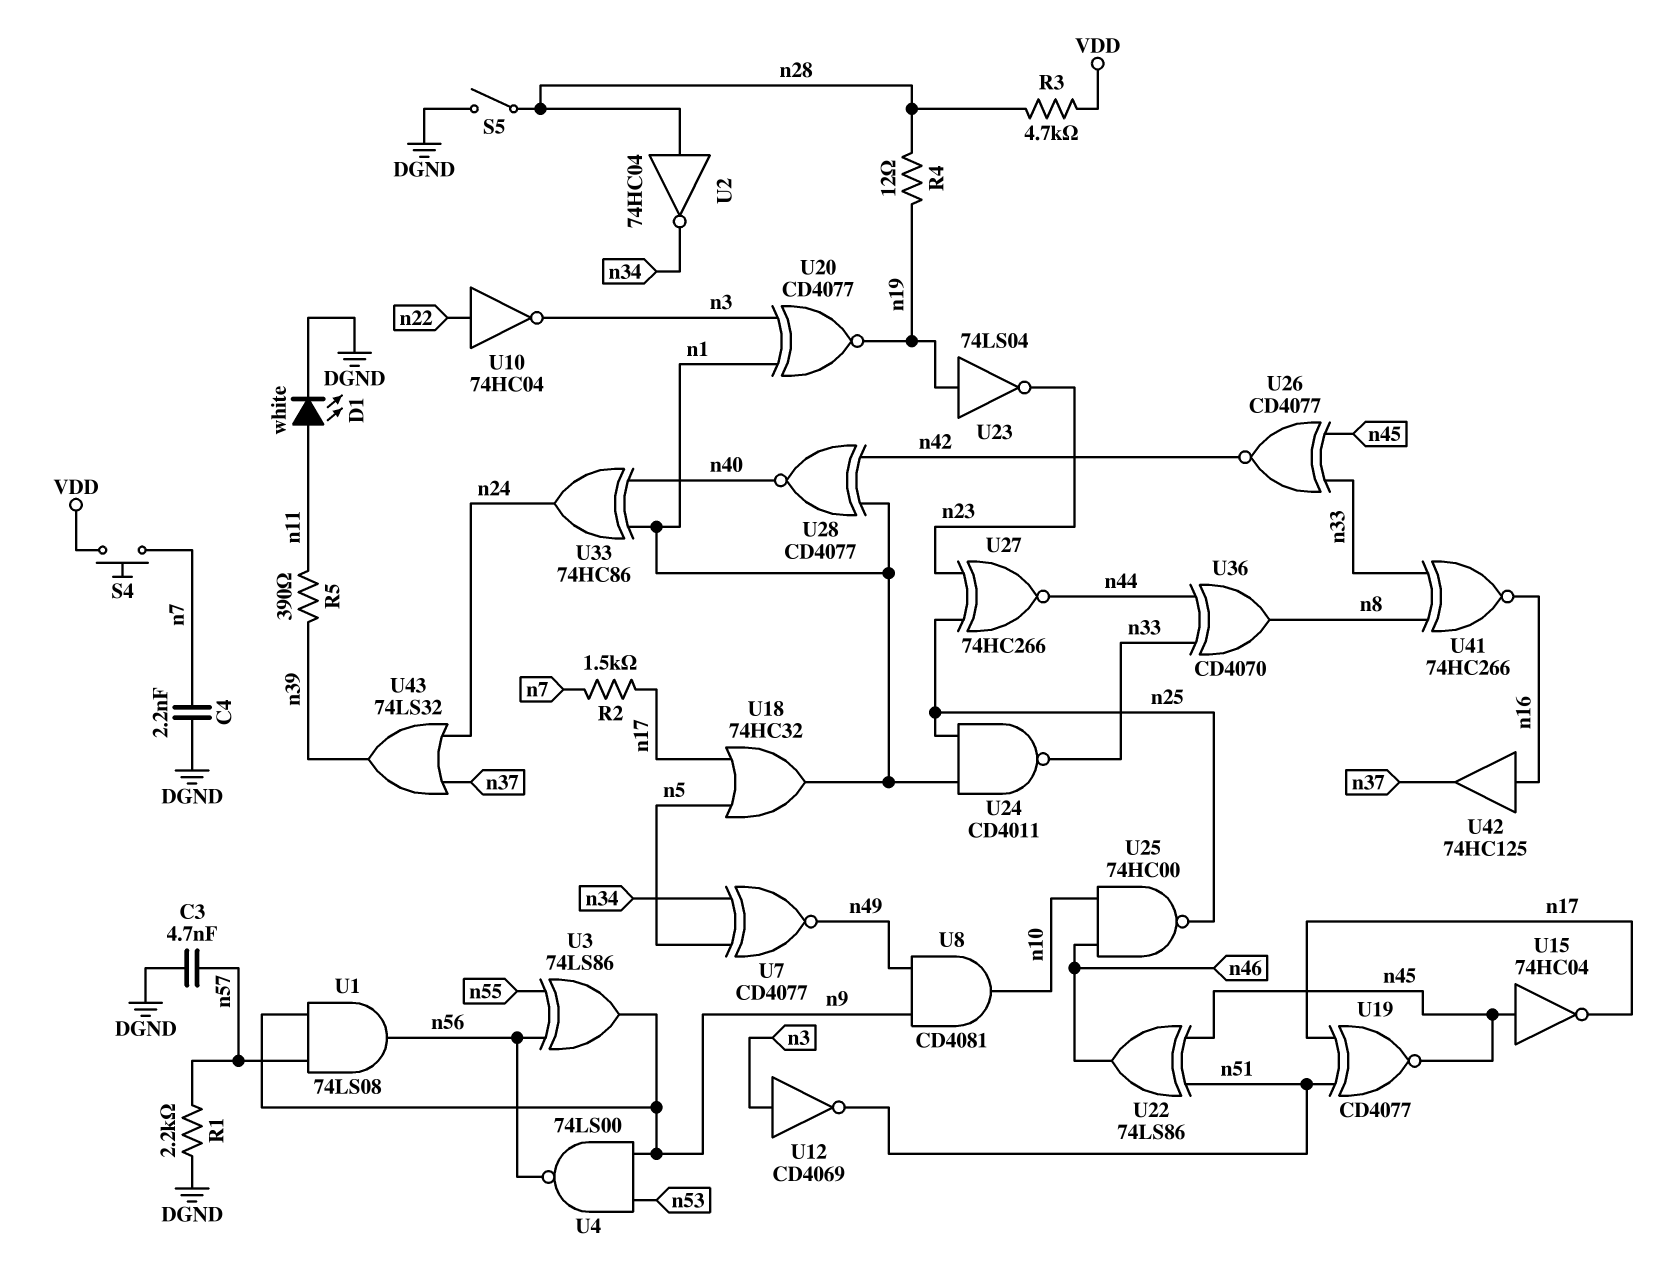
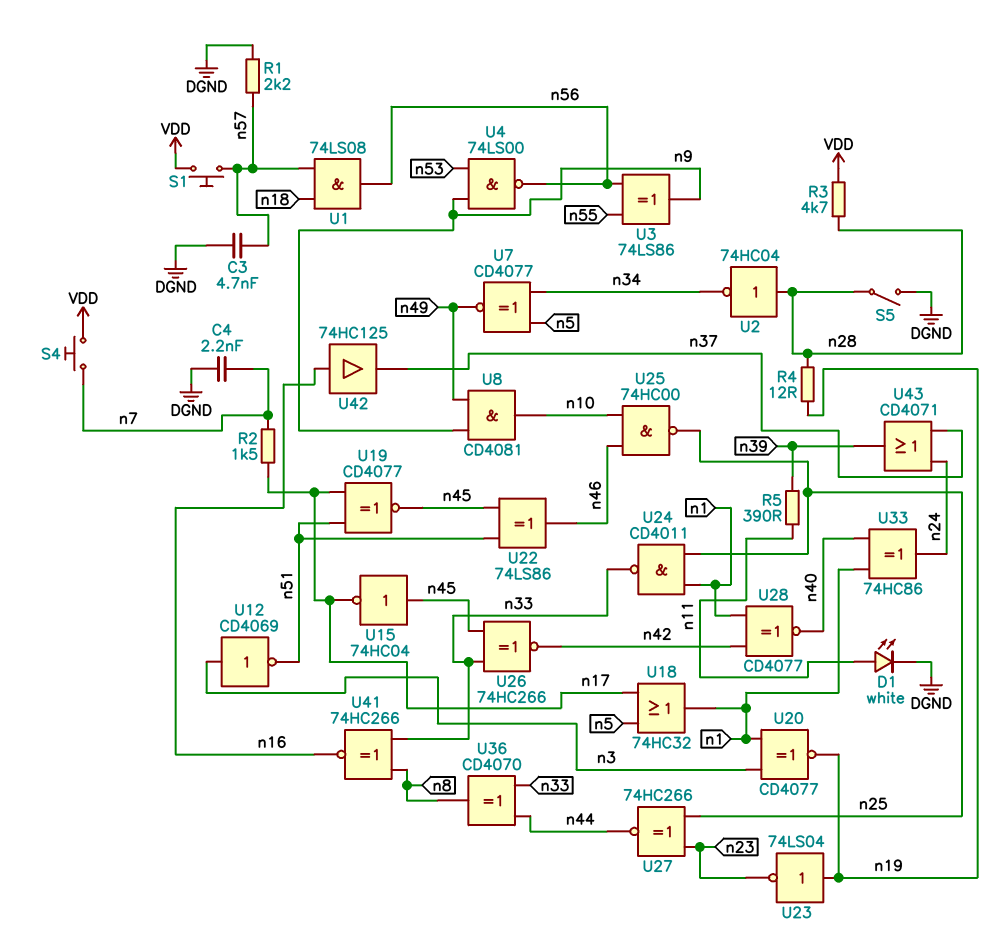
S1: none -> button (VDD, n57)
U1: AND 74LS08 (in n9, in n57, out n56) -> AND 74LS08 (in n18, in n57, out n56)
U10: NOT 74HC04 (in n22, out n3) -> none
U26: XNOR CD4077 (in n33, in n45, out n42) -> XNOR 74HC266 (in n33, in n45, out n42)
U43: OR 74LS32 (in n24, in n37, out n39) -> OR CD4071 (in n24, in n37, out n39)

